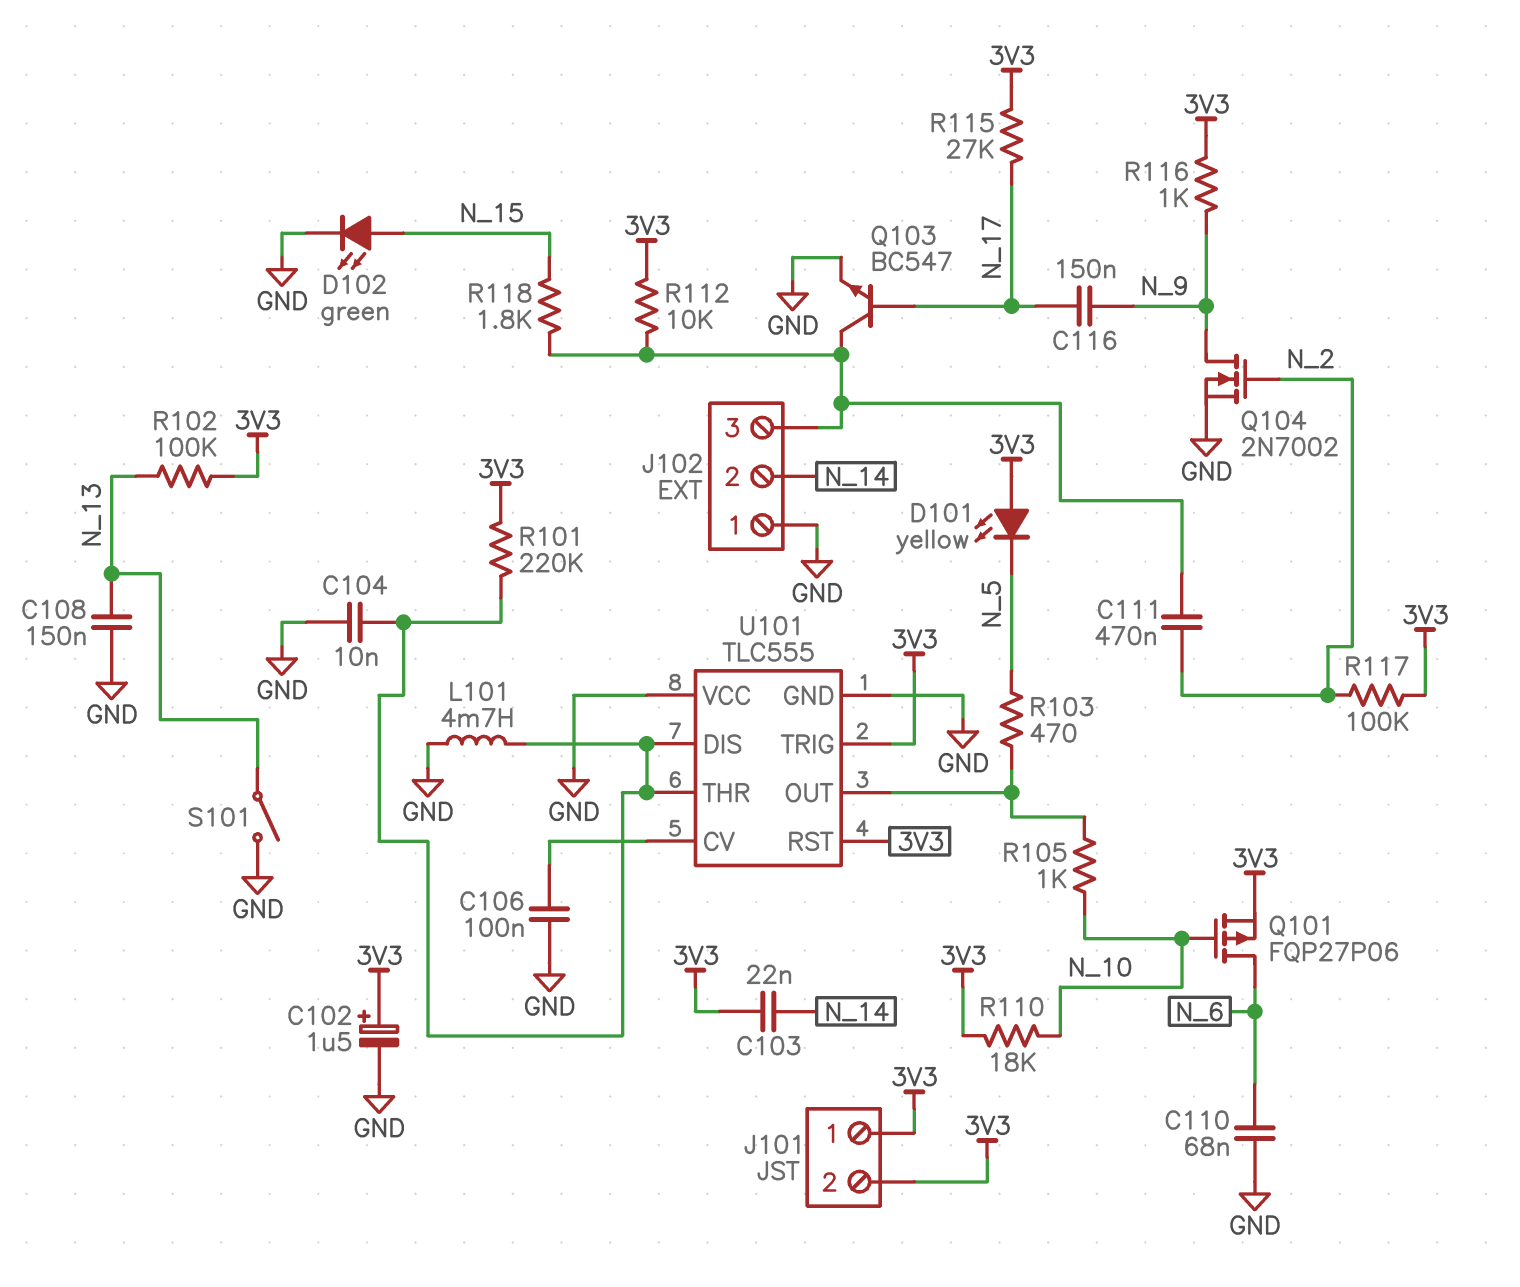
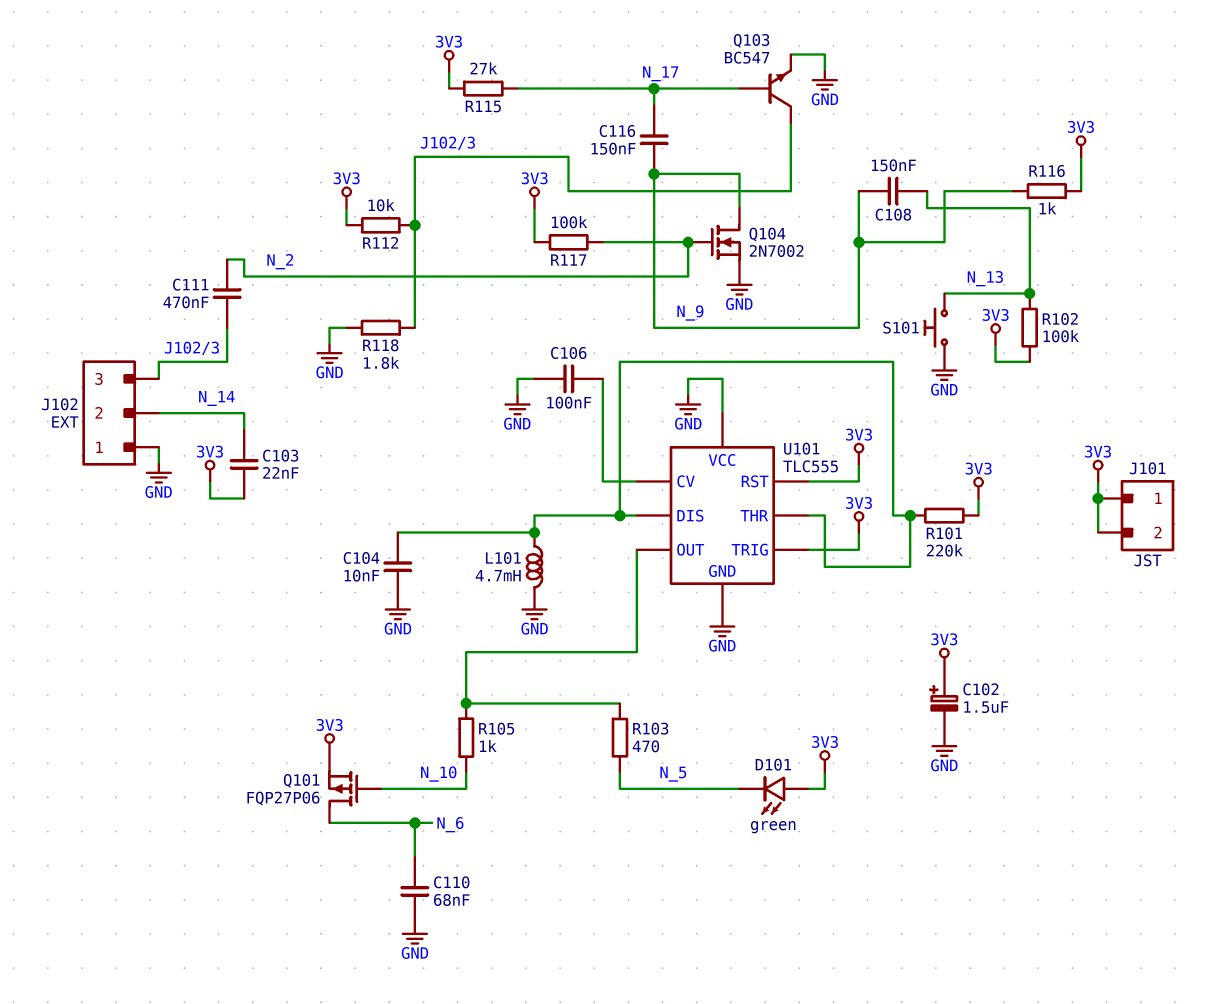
C108: 150nF (GND, N_13) -> 150nF (N_9, N_13)
D101: LED yellow (A 3V3, K N_5) -> LED green (A 3V3, K N_5)
D102: LED green (A N_15, K GND) -> none
R110: 18k (3V3, N_10) -> none
R118: 1.8k (J102/3, N_15) -> 1.8k (GND, J102/3)
S101: switch (GND, N_13) -> button (GND, N_13)

